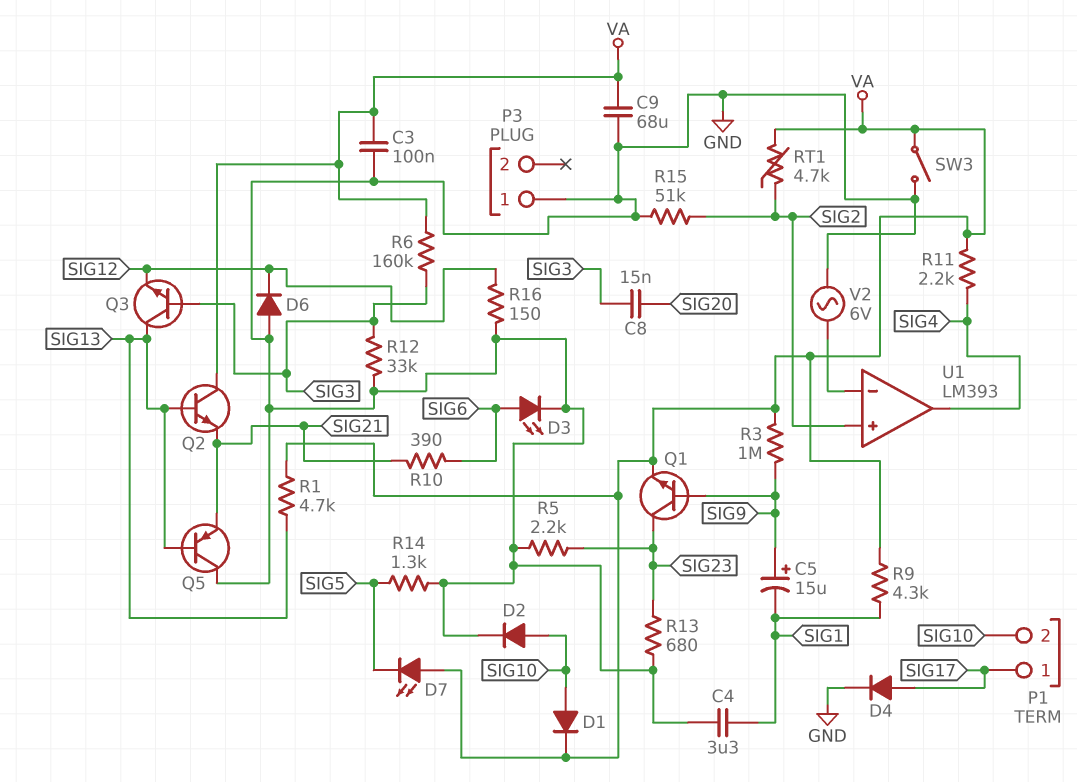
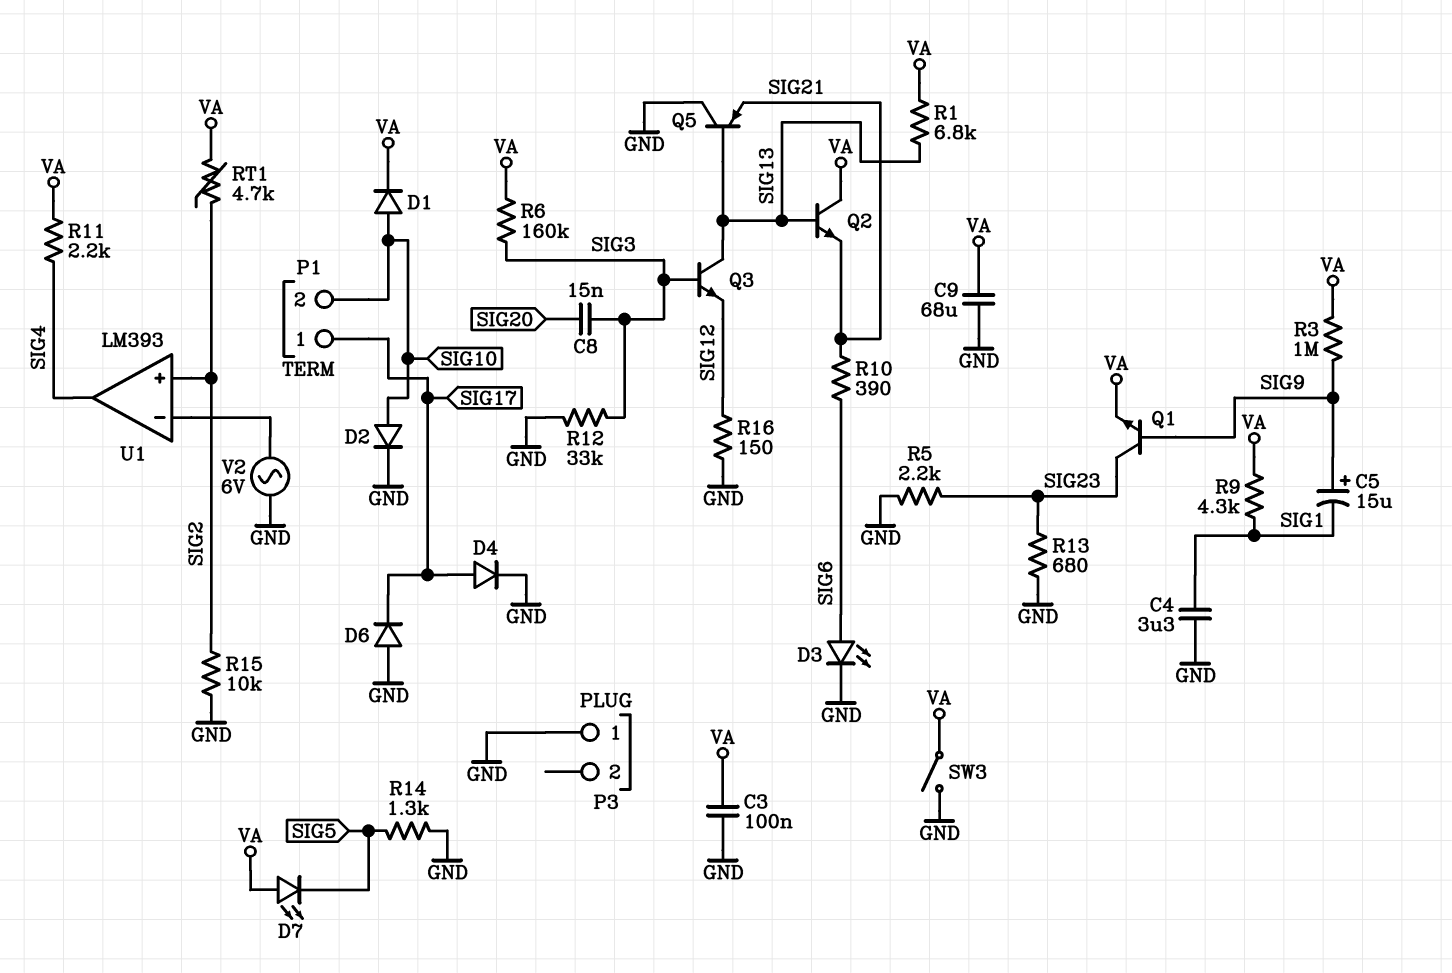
D6: diode (A GND, K SIG12) -> diode (A GND, K SIG17)
R1: 4.7k (SIG13, VA) -> 6.8k (SIG13, VA)
R15: 51k (GND, SIG2) -> 10k (GND, SIG2)

